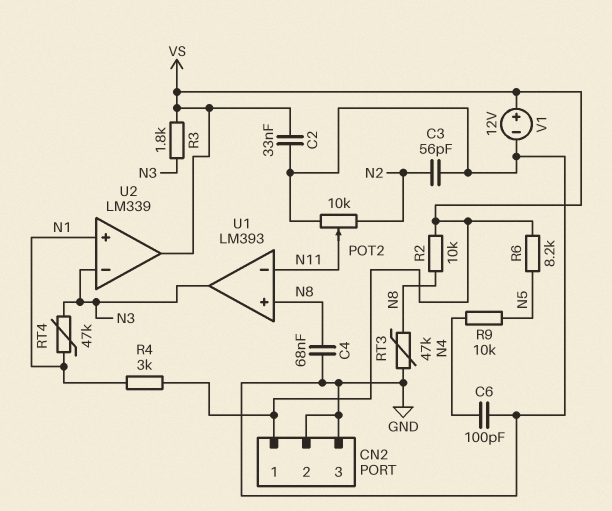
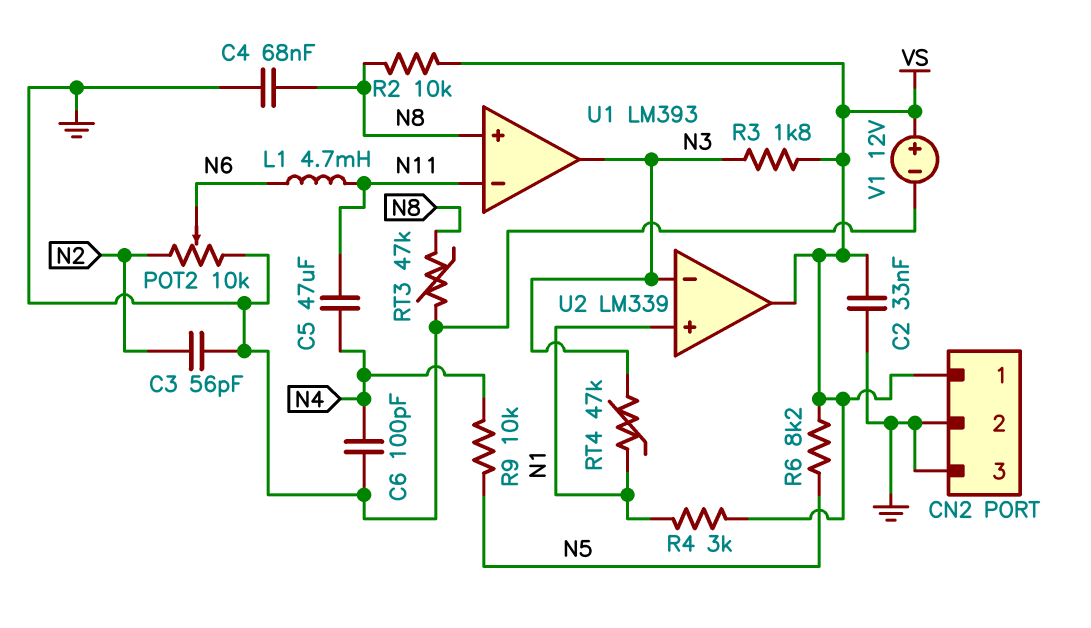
C5: none -> 47uF (N4, N11)
L1: none -> 4.7mH (N6, N11)
POT2: 10k (GND, N2, wiper N11) -> 10k (GND, N2, wiper N6)

